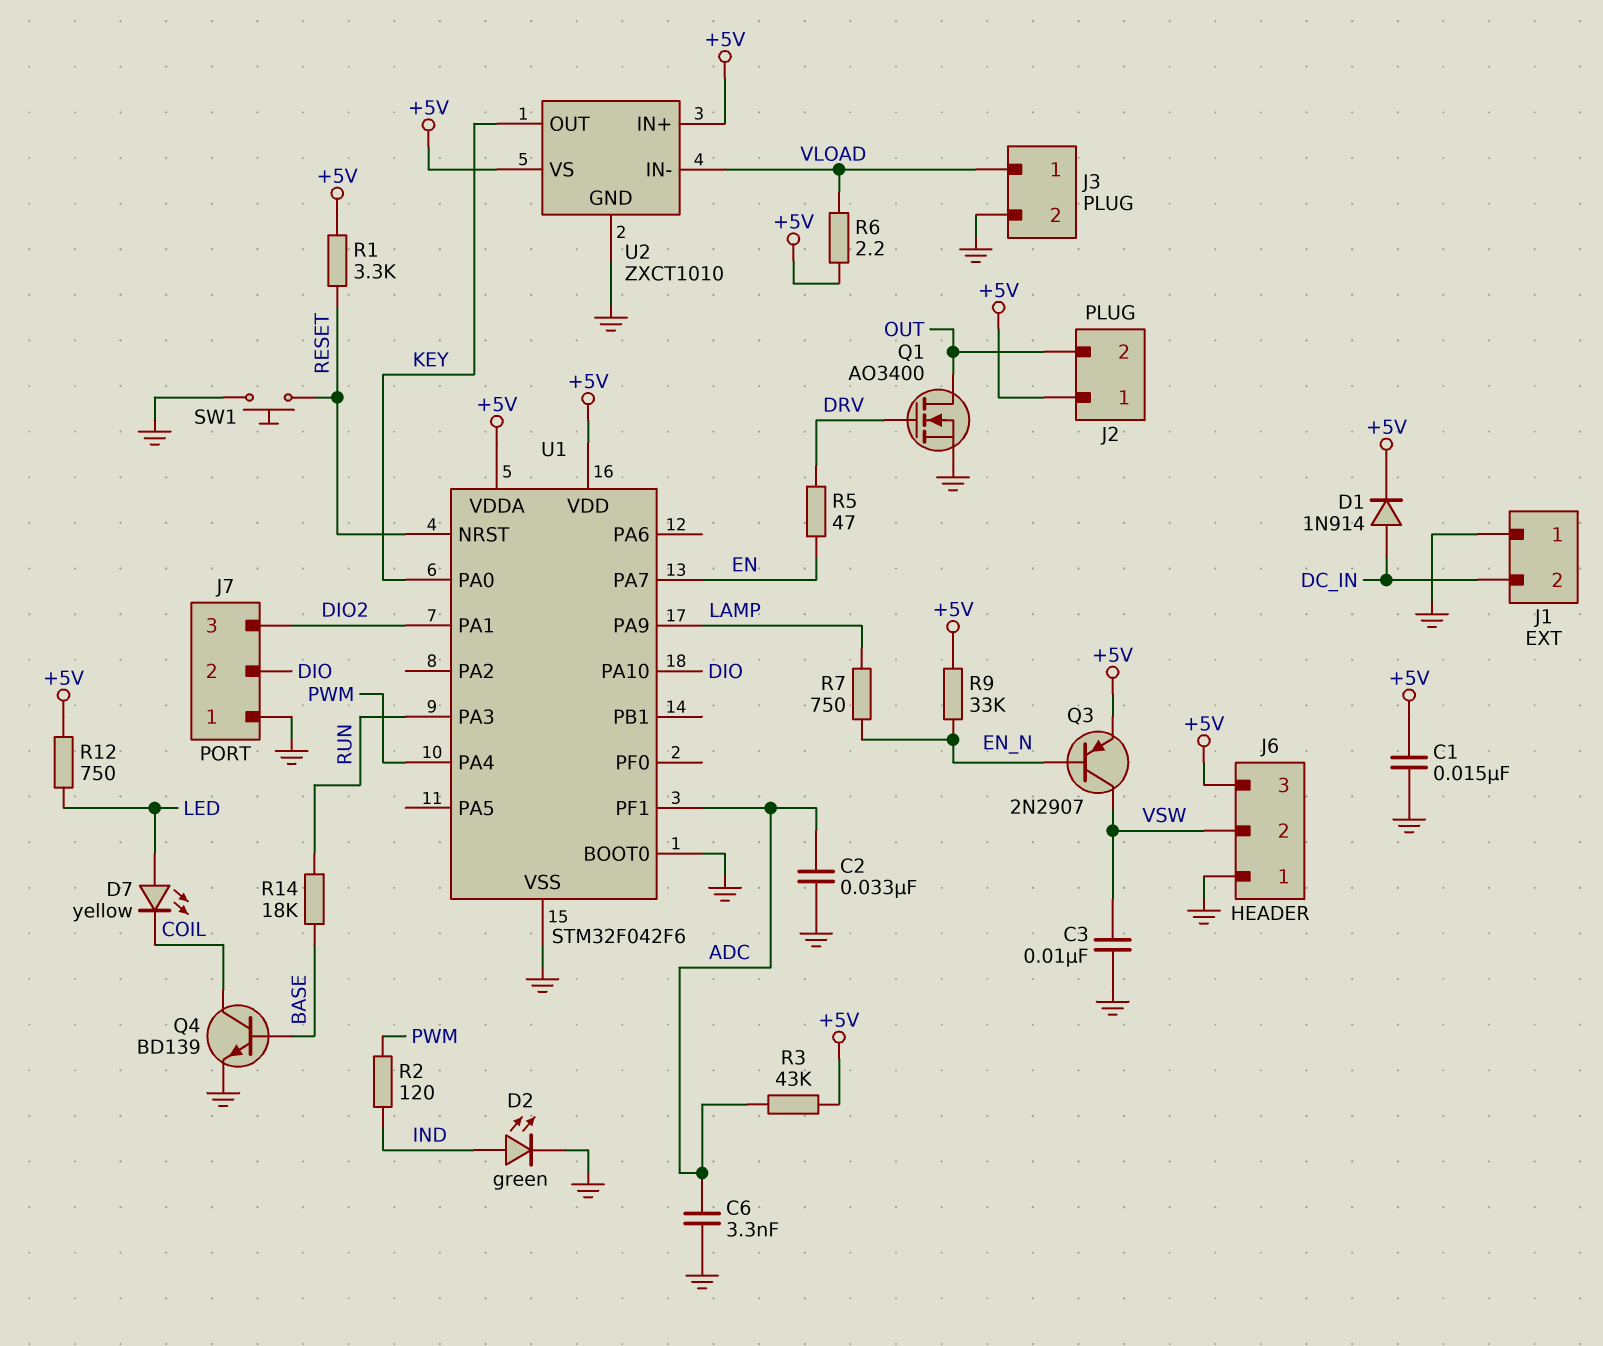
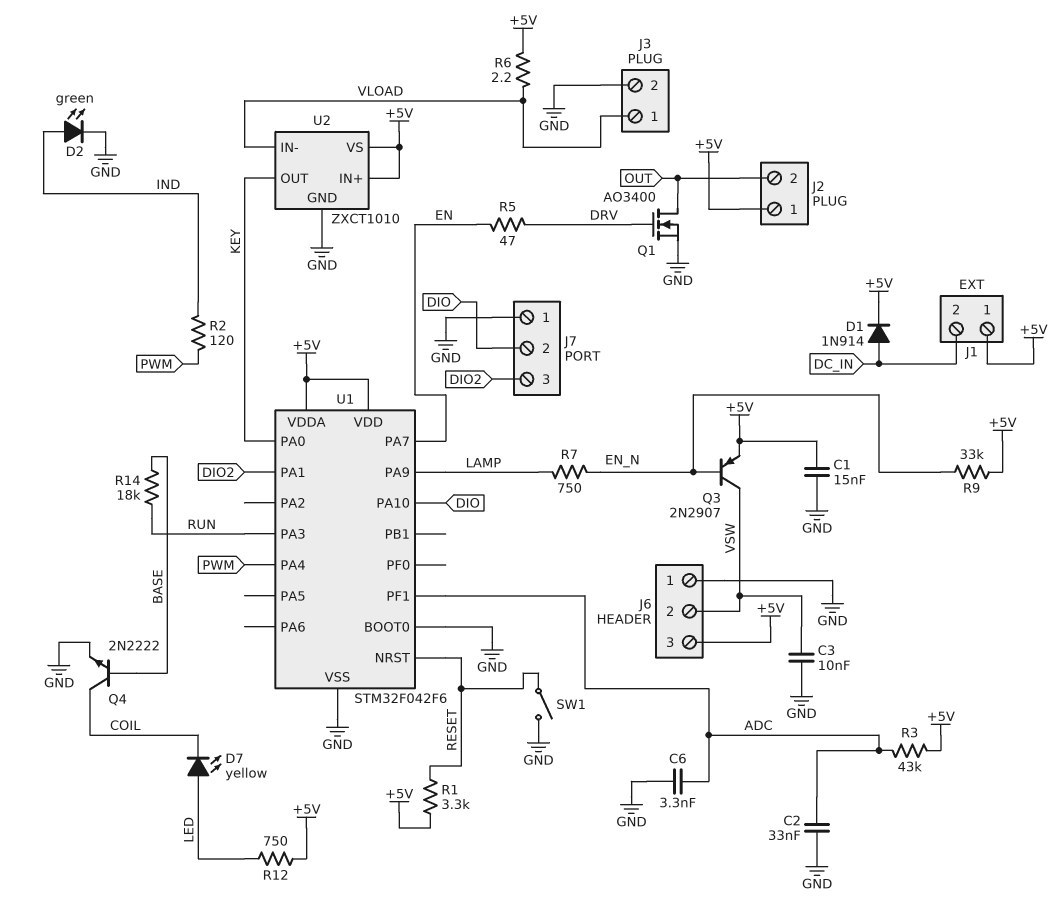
J1 pin 1: GND -> +5V
Q4: NPN BD139 (B BASE, C COIL, E GND) -> NPN 2N2222 (B BASE, C COIL, E GND)
SW1: button (GND, RESET) -> switch (GND, RESET)

